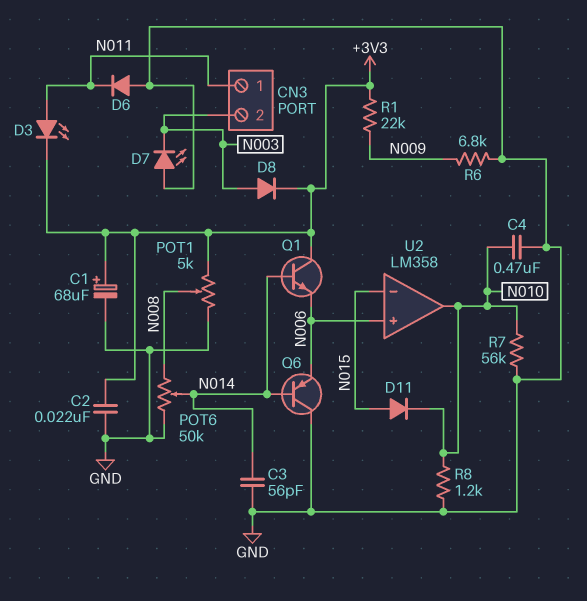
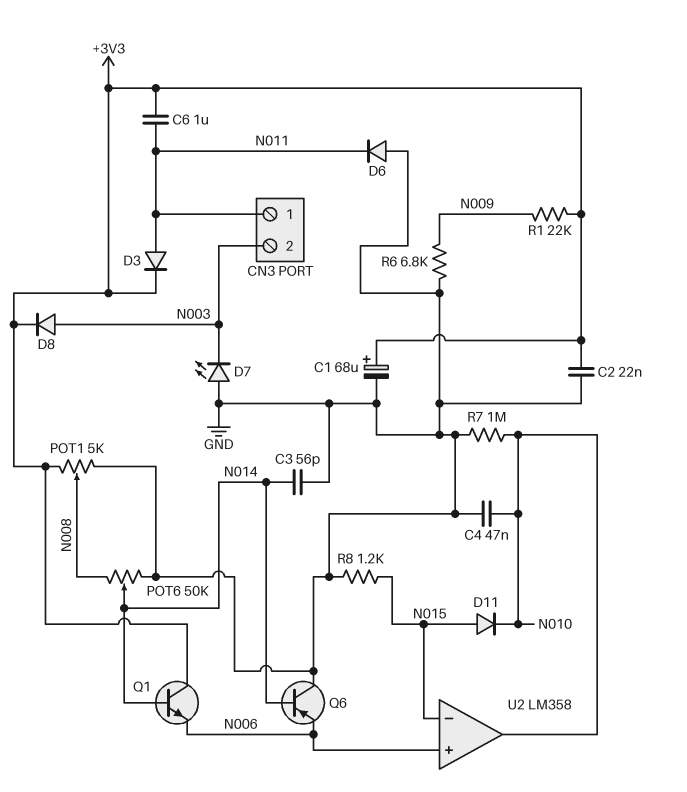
C4: 470nF (GND, N010) -> 47nF (GND, N010)
C6: none -> 1uF (+3V3, N011)
D3: LED (A N011, K +3V3) -> diode (A N011, K +3V3)
R7: 56k (GND, N010) -> 1M (GND, N010)
R8: 1.2k (GND, N010) -> 1.2k (GND, N015)

